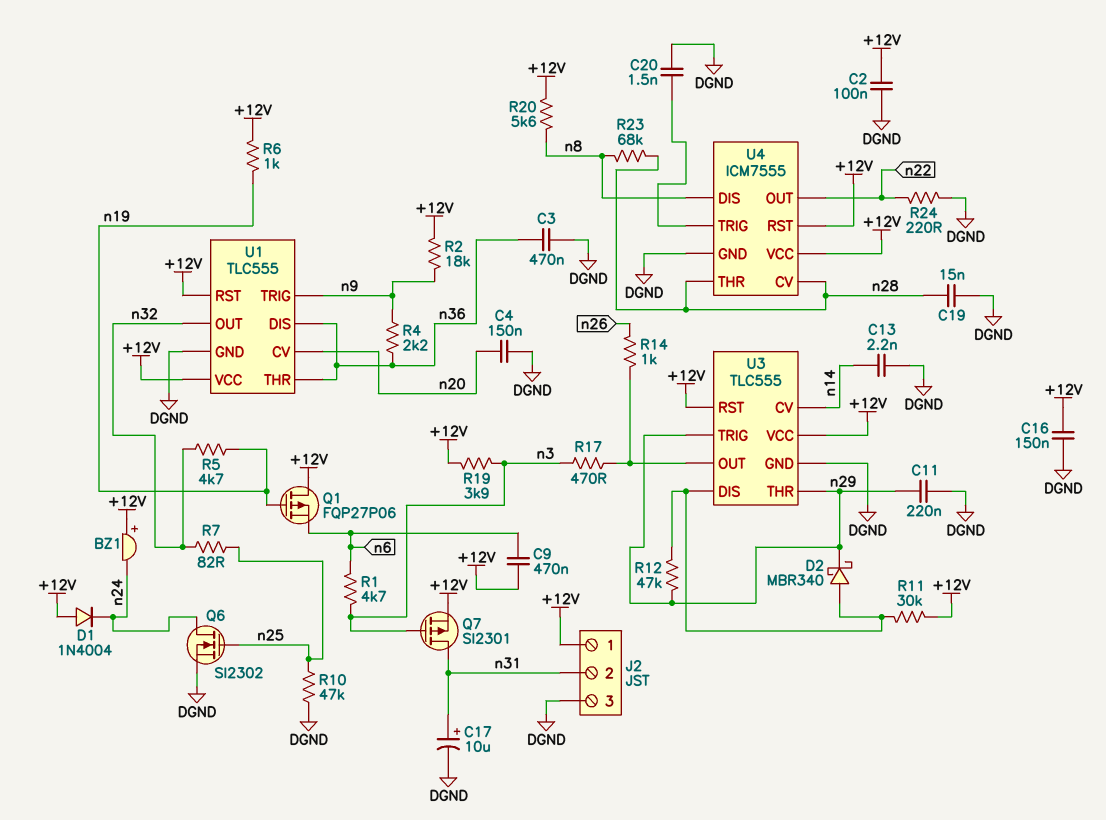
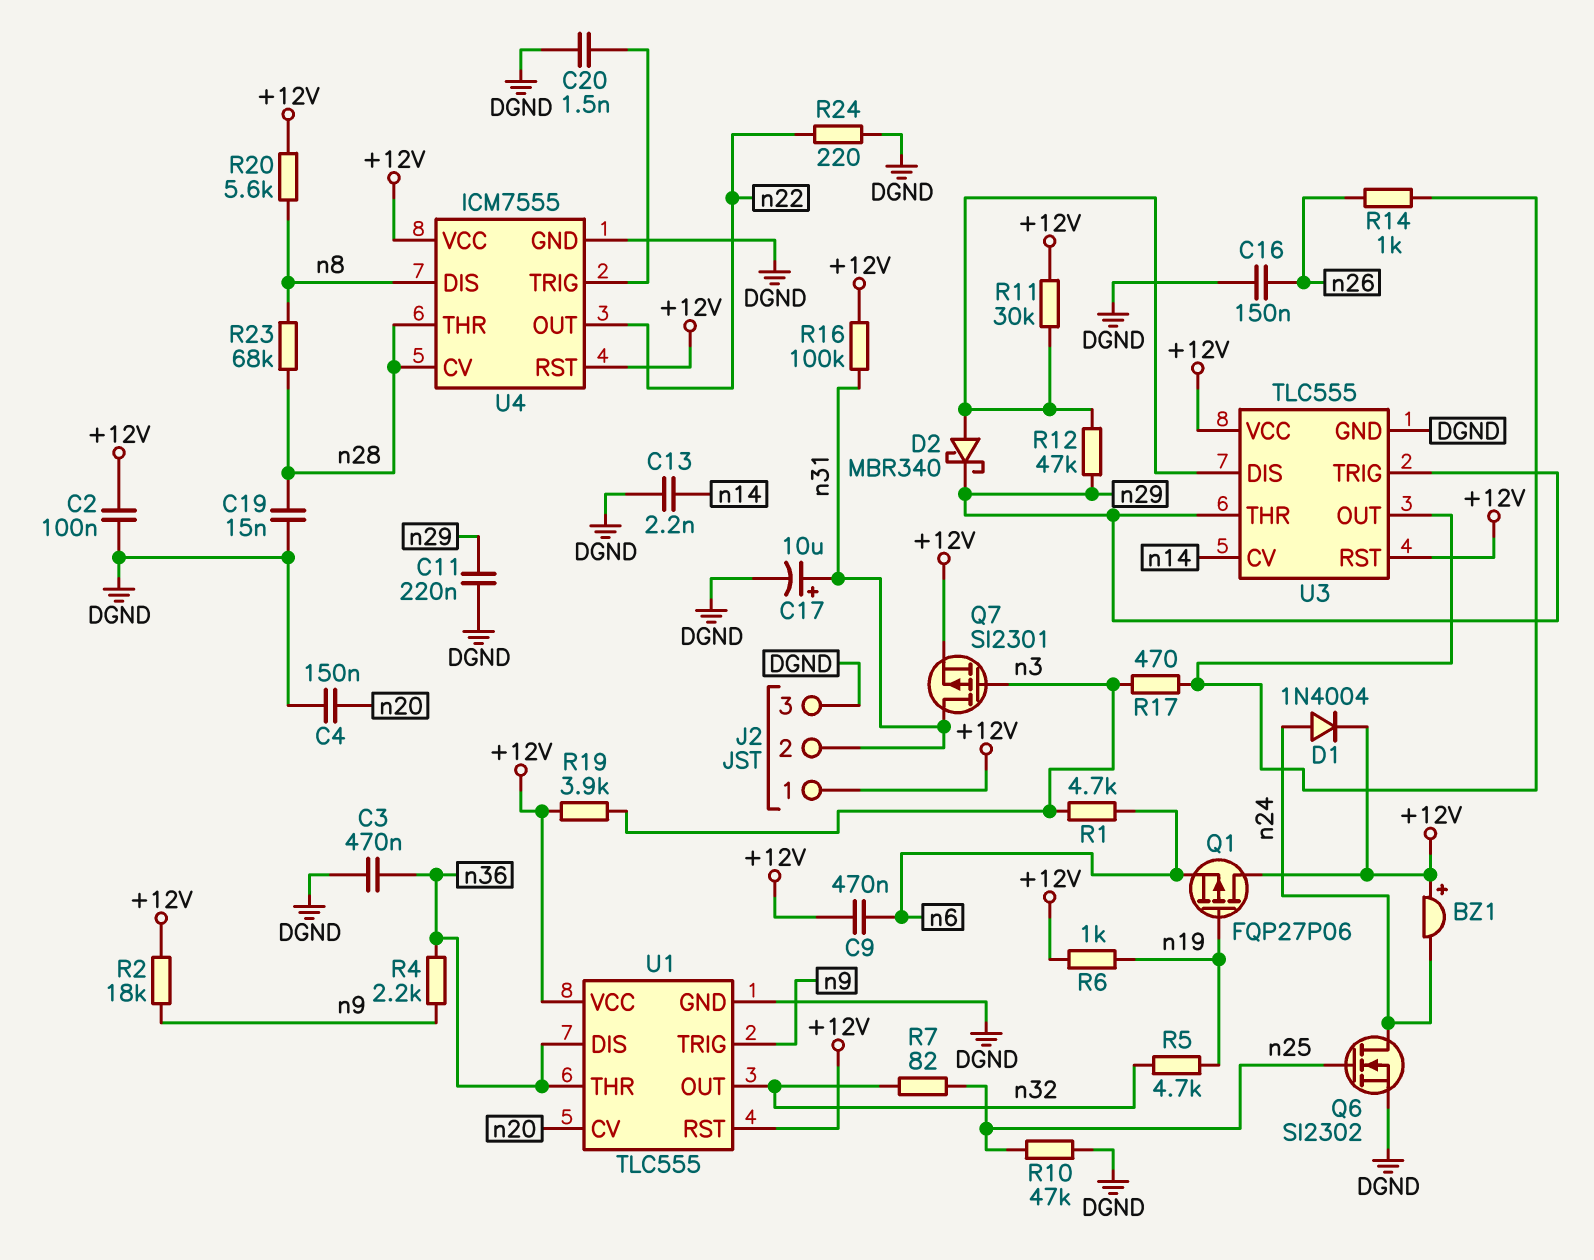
C16: 150nF (+12V, DGND) -> 150nF (DGND, n26)
D1: diode 1N4004 (A +12V, K n24) -> diode 1N4004 (A n24, K +12V)
R16: none -> 100k (+12V, n31)

